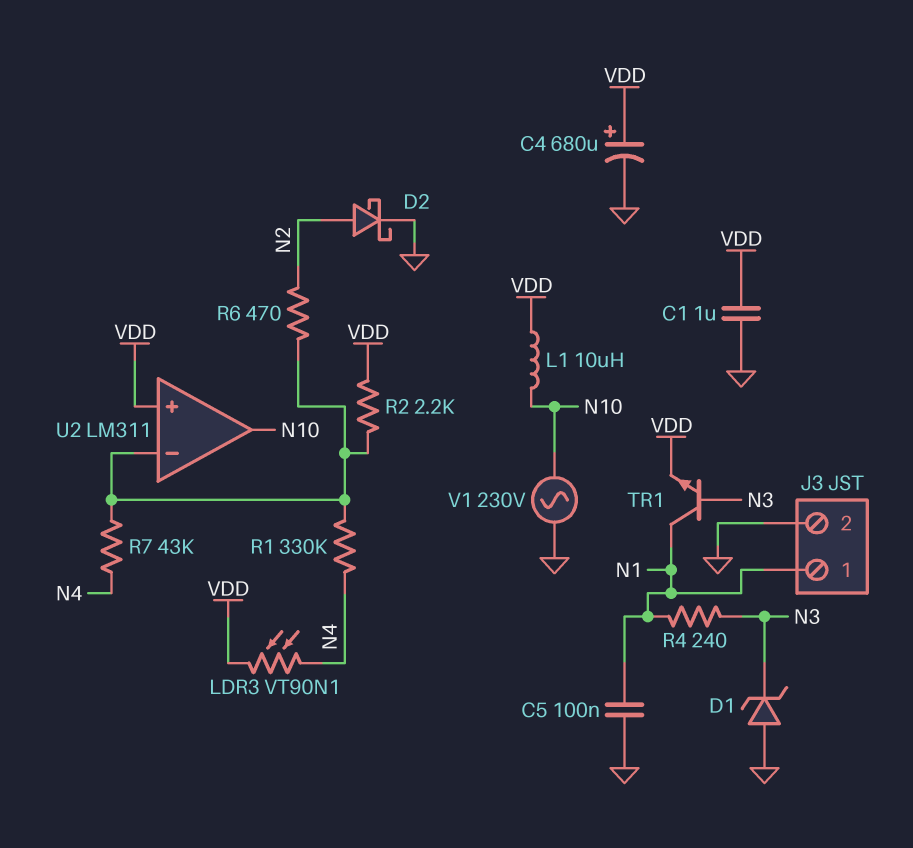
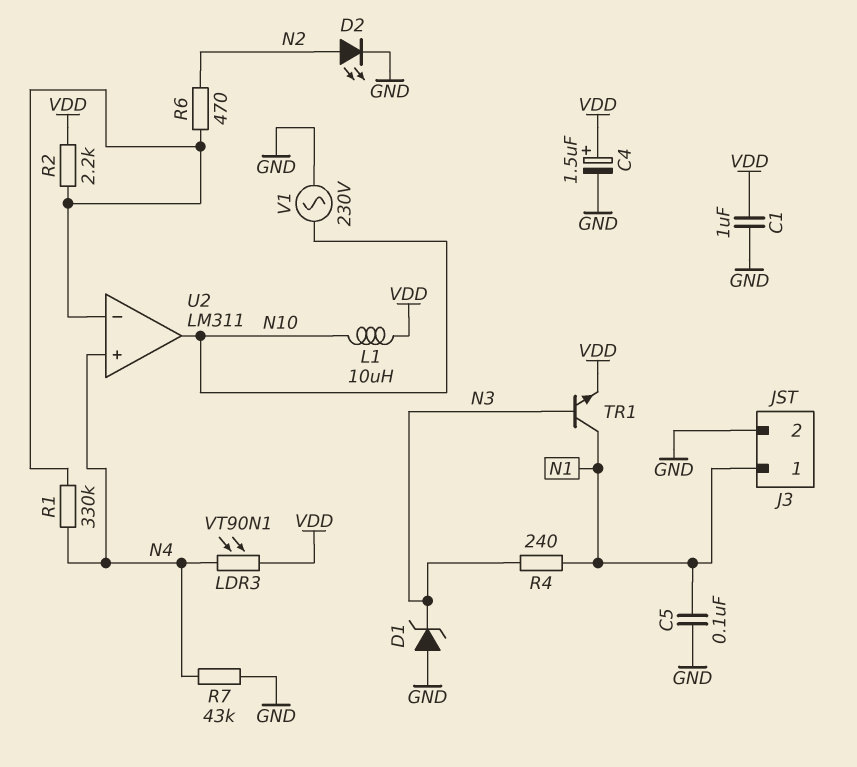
C4: 680uF (plus VDD, minus GND) -> 1.5uF (plus VDD, minus GND)
D2: schottky (A N2, K GND) -> LED (A N2, K GND)
R7: 43k (N4, U2/in-) -> 43k (GND, N4)
U2 pin in+: VDD -> N4

